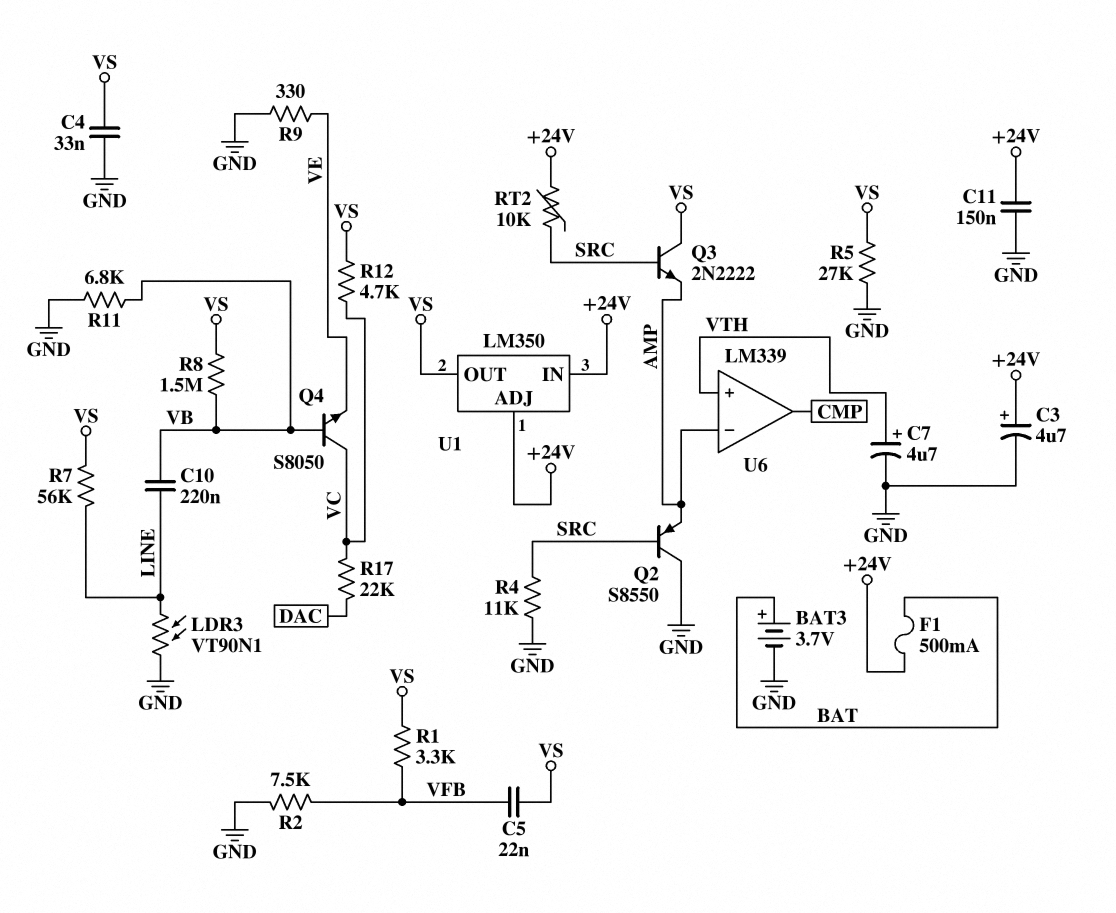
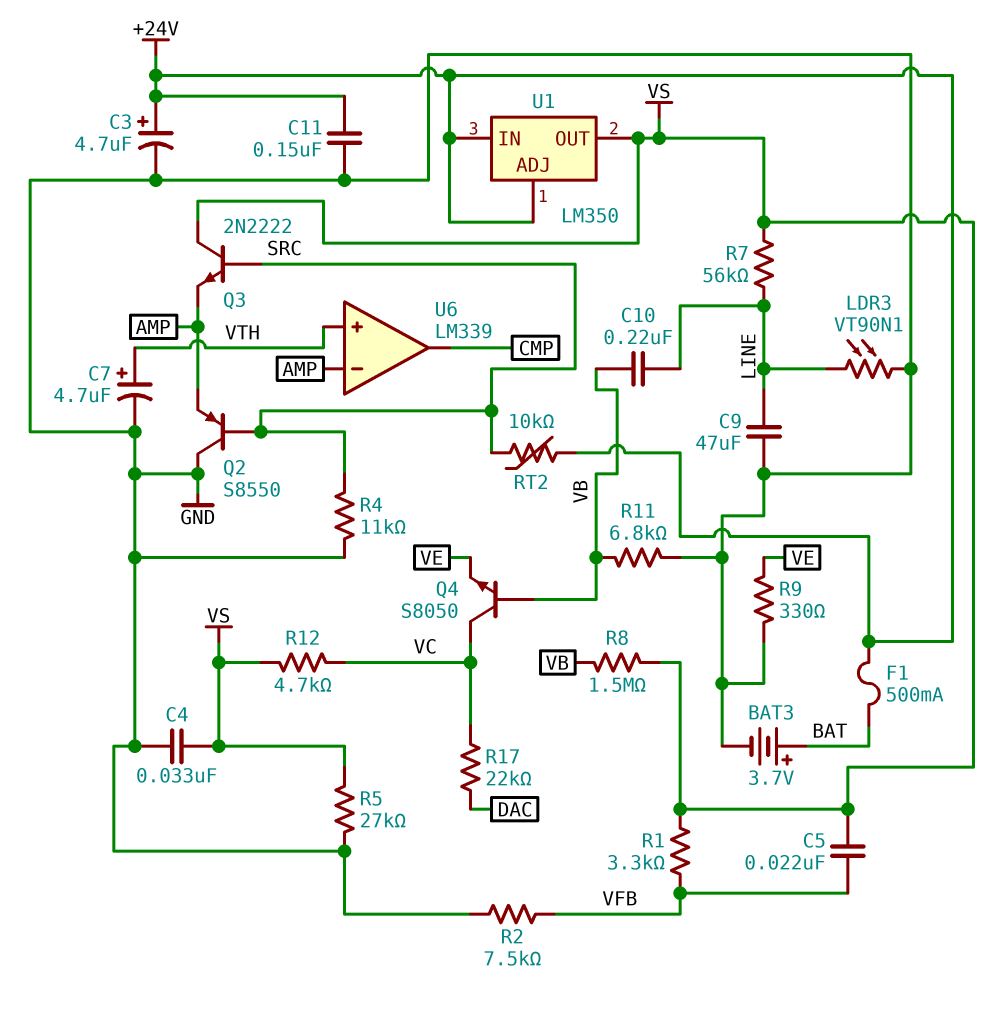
C9: none -> 47uF (GND, LINE)

